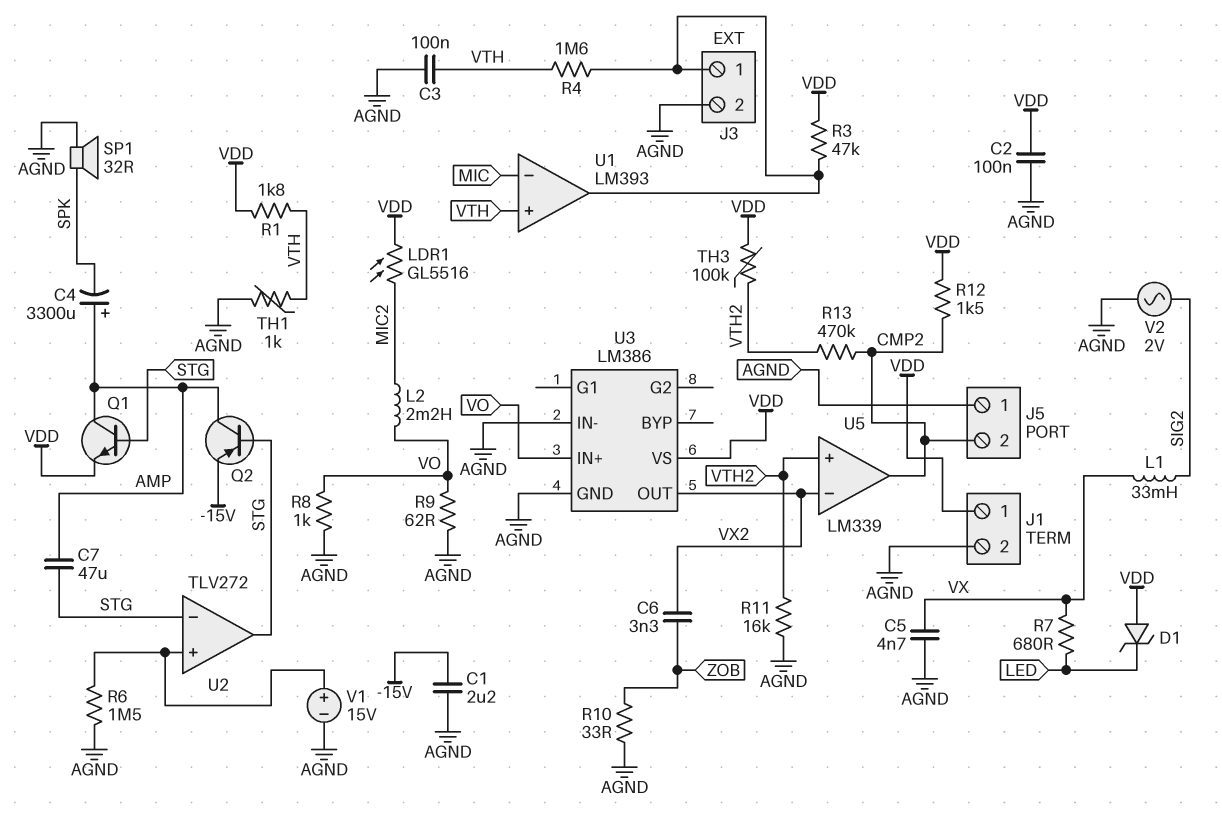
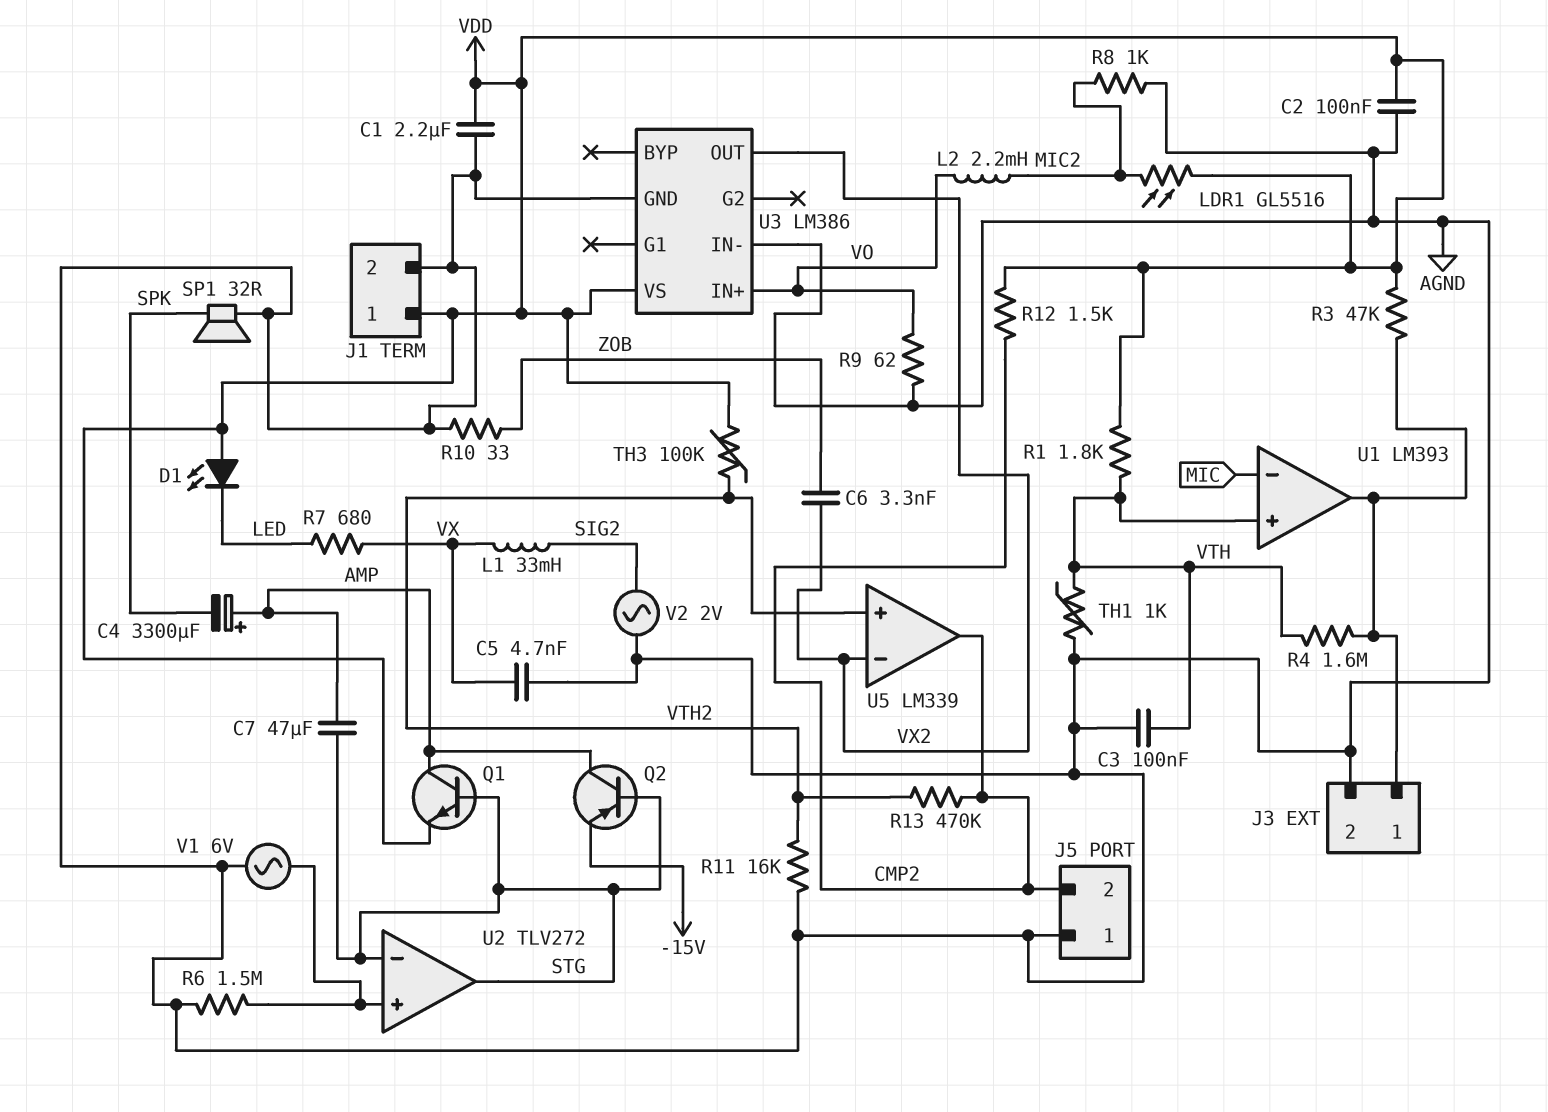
C1: 2.2uF (-15V, AGND) -> 2.2uF (AGND, VDD)
D1: zener (A VDD, K LED) -> LED (A VDD, K LED)
R8: 1k (AGND, VO) -> 1k (AGND, MIC2)
V1: 15V (plus U2/in+, minus AGND) -> AC 6V (AGND, U2/in+)

